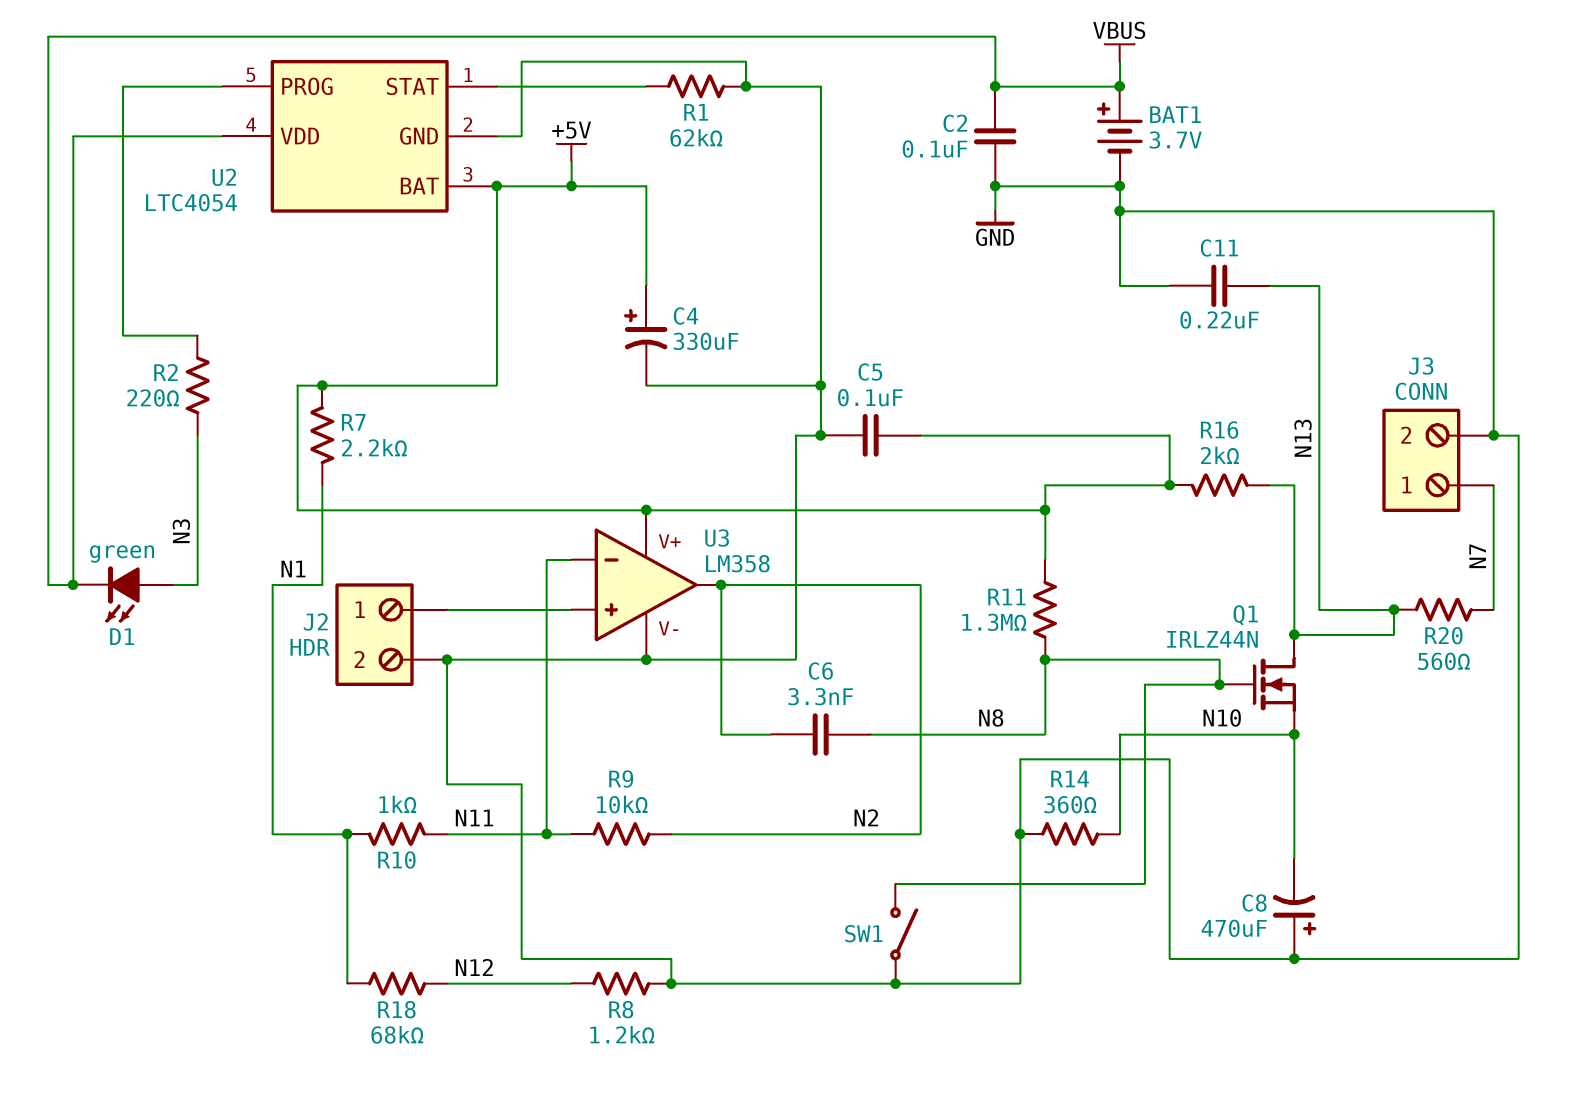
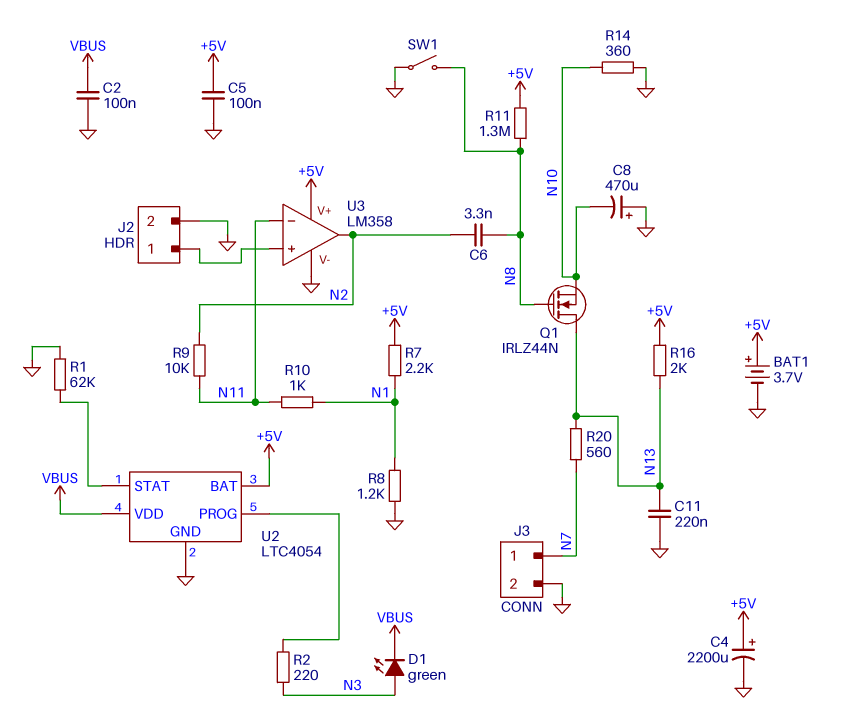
BAT1: 3.7V (plus VBUS, minus GND) -> 3.7V (plus +5V, minus GND)
C4: 330uF (plus +5V, minus GND) -> 2200uF (plus +5V, minus GND)
R8: 1.2k (GND, N12) -> 1.2k (GND, N1)
R18: 68k (N1, N12) -> none

